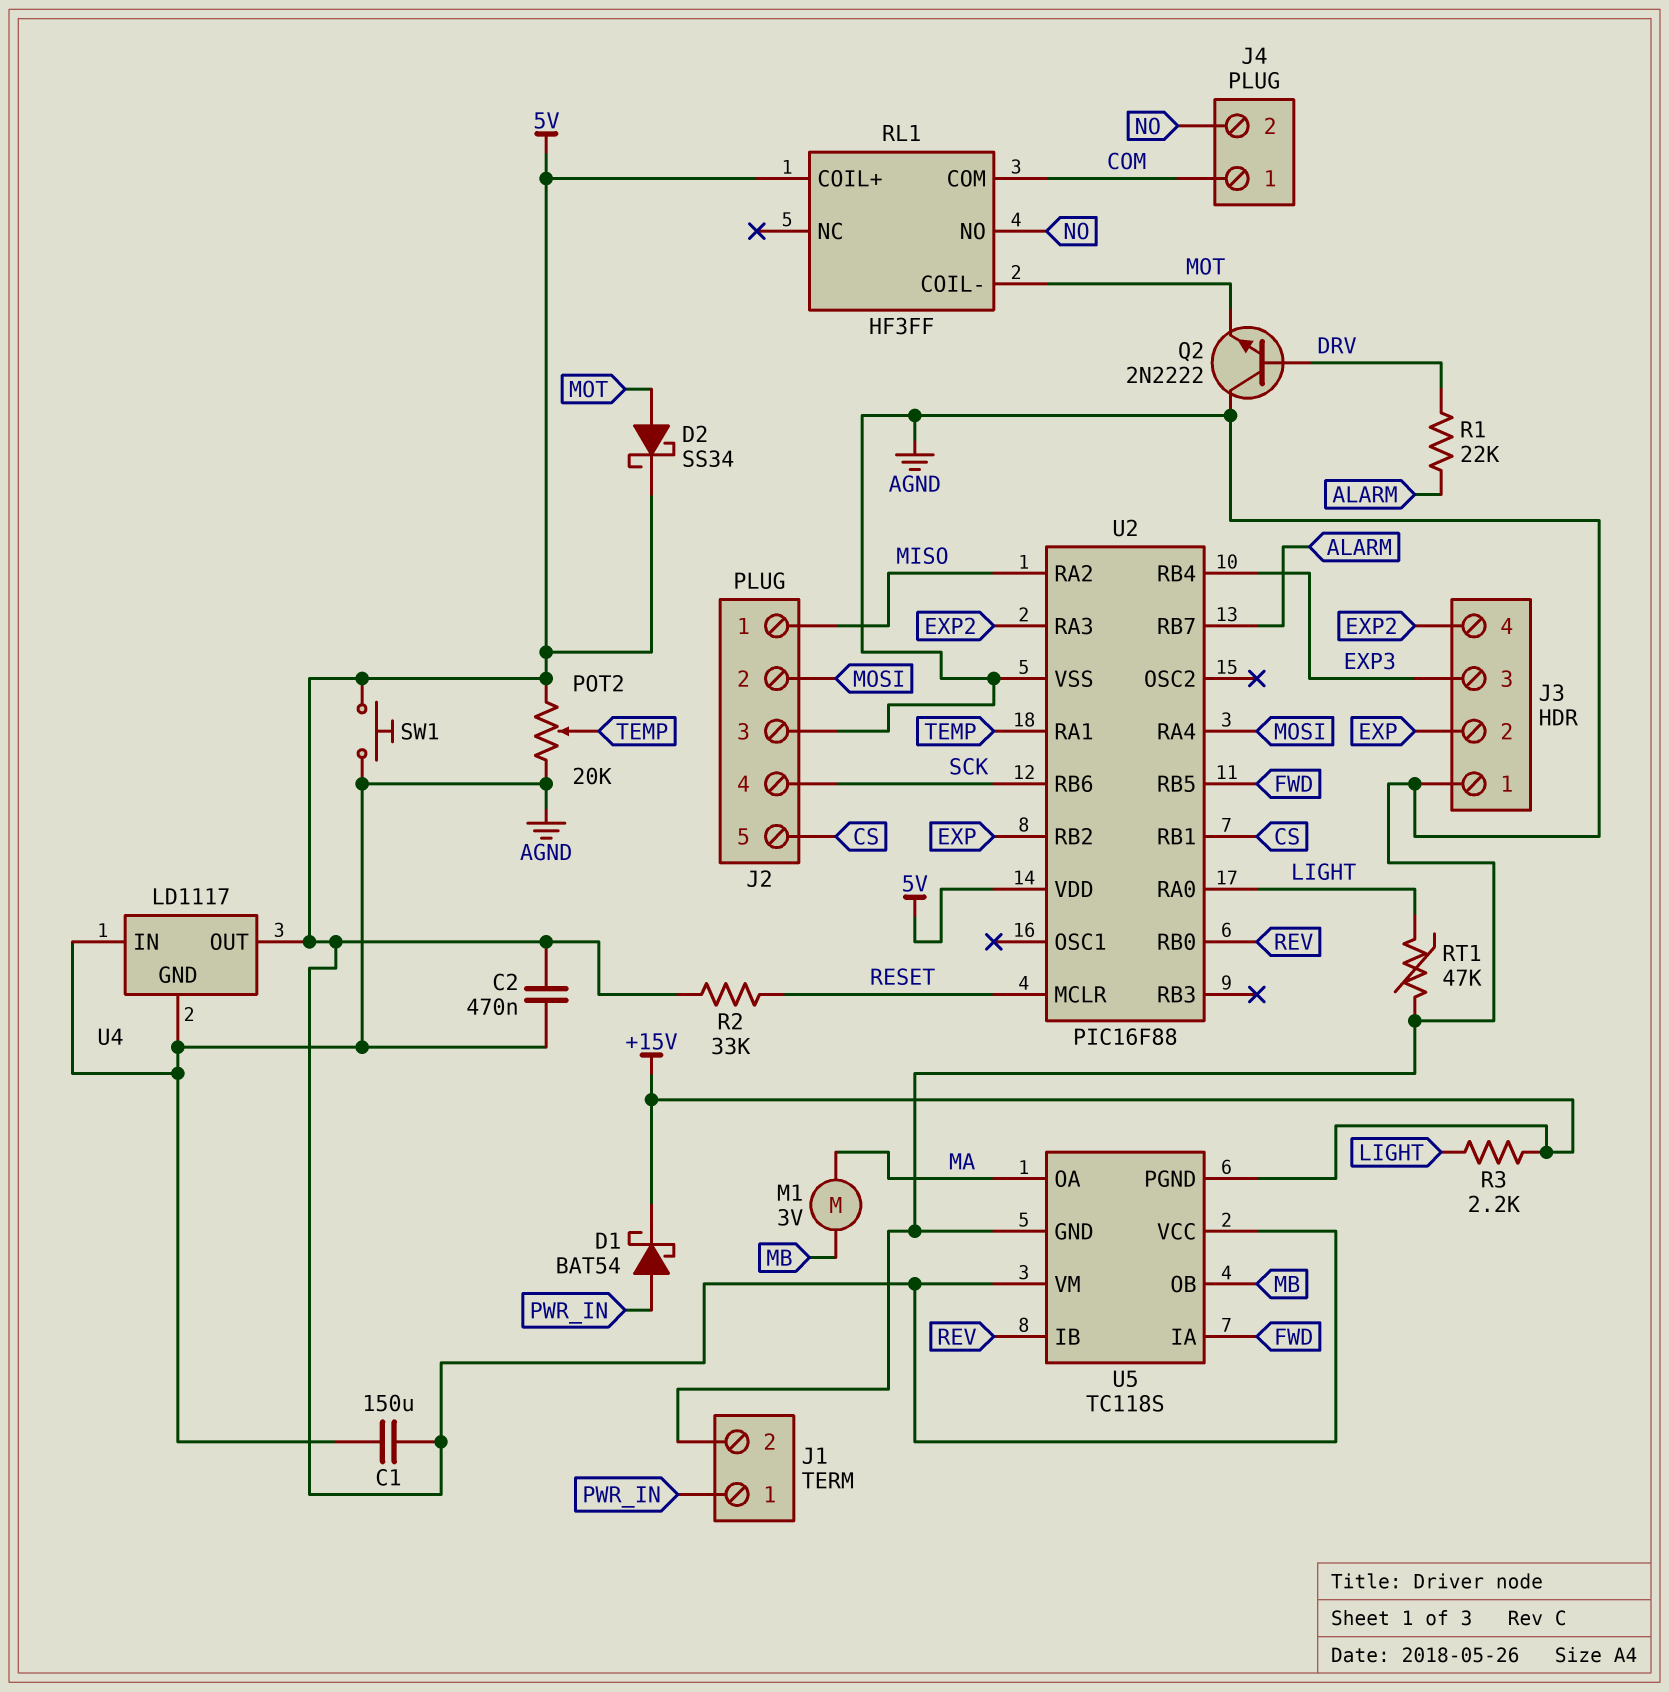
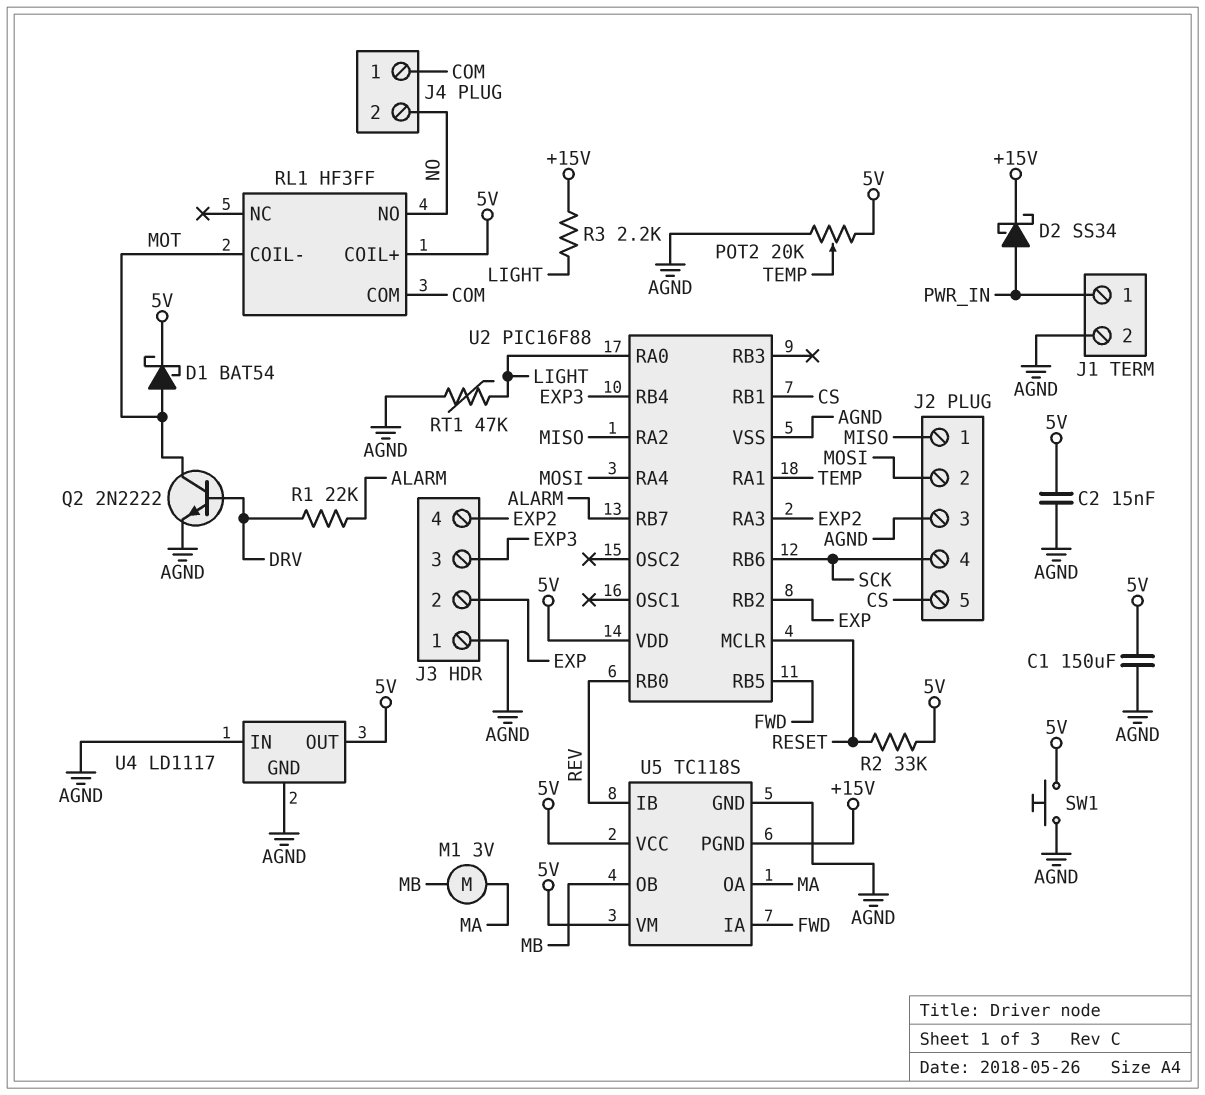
C2: 470nF (5V, AGND) -> 15nF (5V, AGND)
D1: schottky BAT54 (A PWR_IN, K +15V) -> schottky BAT54 (A MOT, K 5V)
D2: schottky SS34 (A MOT, K 5V) -> schottky SS34 (A PWR_IN, K +15V)
Q2: NPN 2N2222 (B DRV, C AGND, E MOT) -> NPN 2N2222 (B DRV, C MOT, E AGND)

